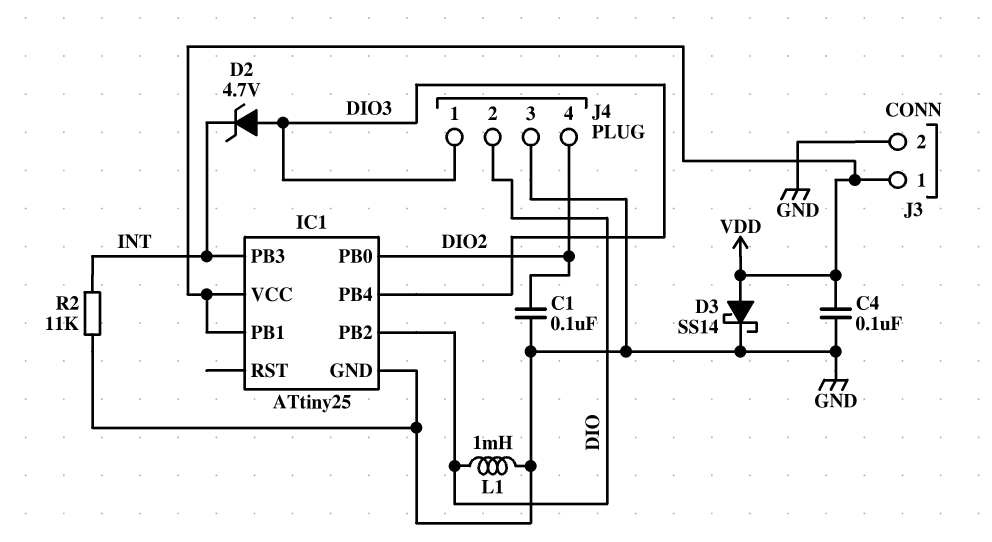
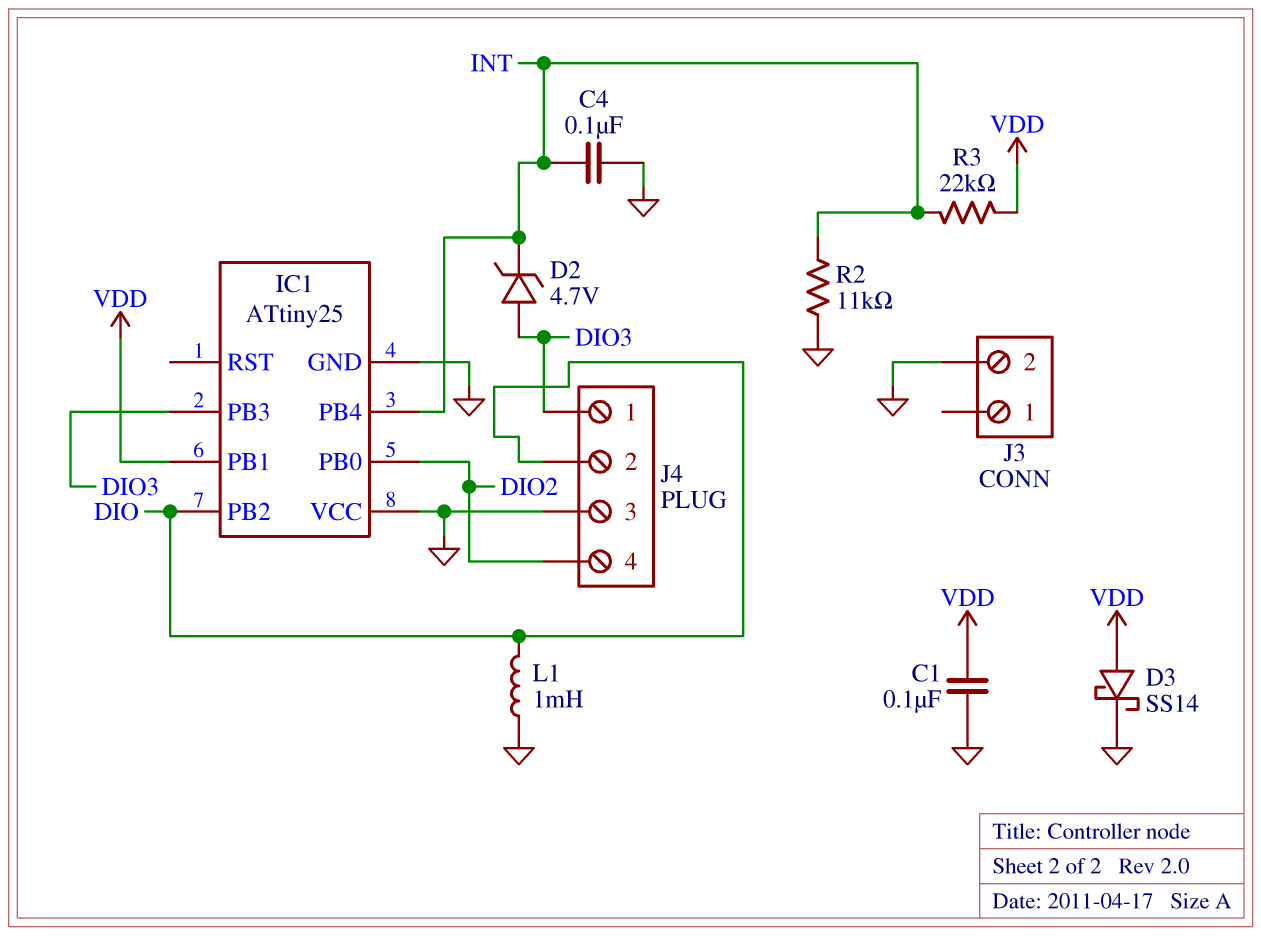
C1: 100nF (DIO2, GND) -> 100nF (GND, VDD)
C4: 100nF (GND, VDD) -> 100nF (GND, INT)
IC1 pin PB3: INT -> DIO3
IC1 pin PB4: DIO3 -> INT
IC1 pin VCC: VDD -> GND
J3 pin 1: VDD -> none
R3: none -> 22k (INT, VDD)

